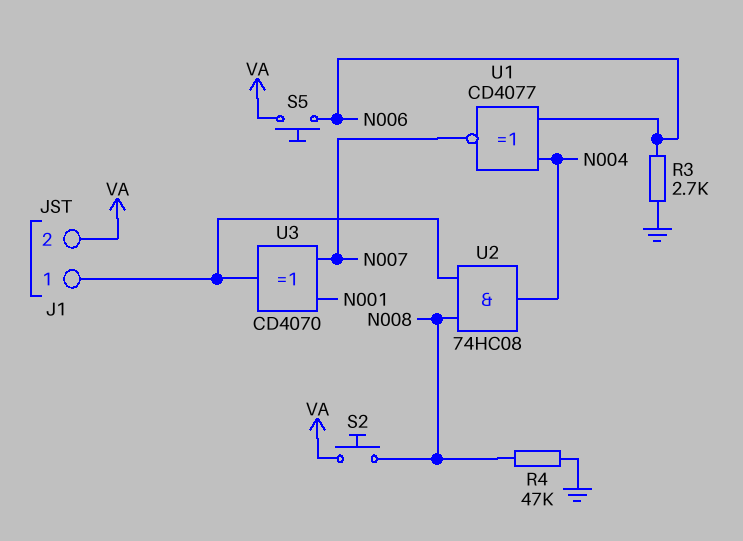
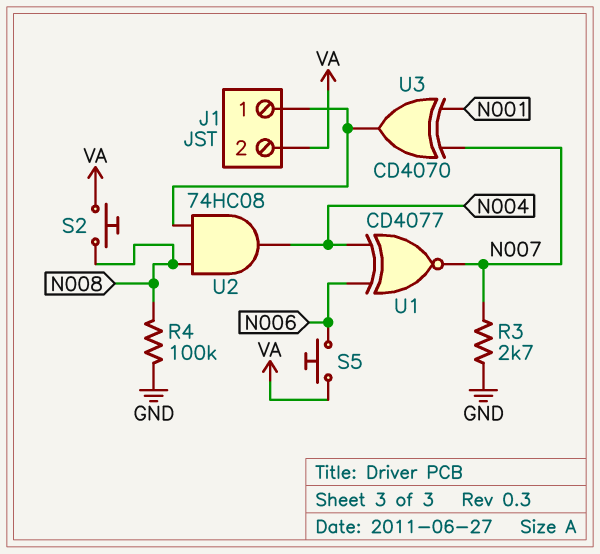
R3: 2.7k (GND, N006) -> 2.7k (GND, N007)
R4: 47k (GND, N008) -> 100k (GND, N008)

